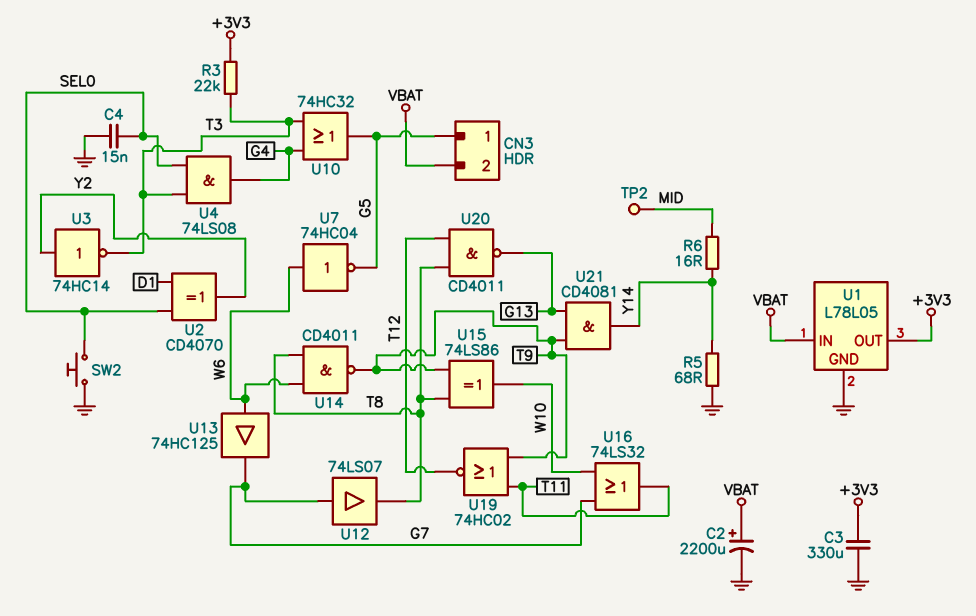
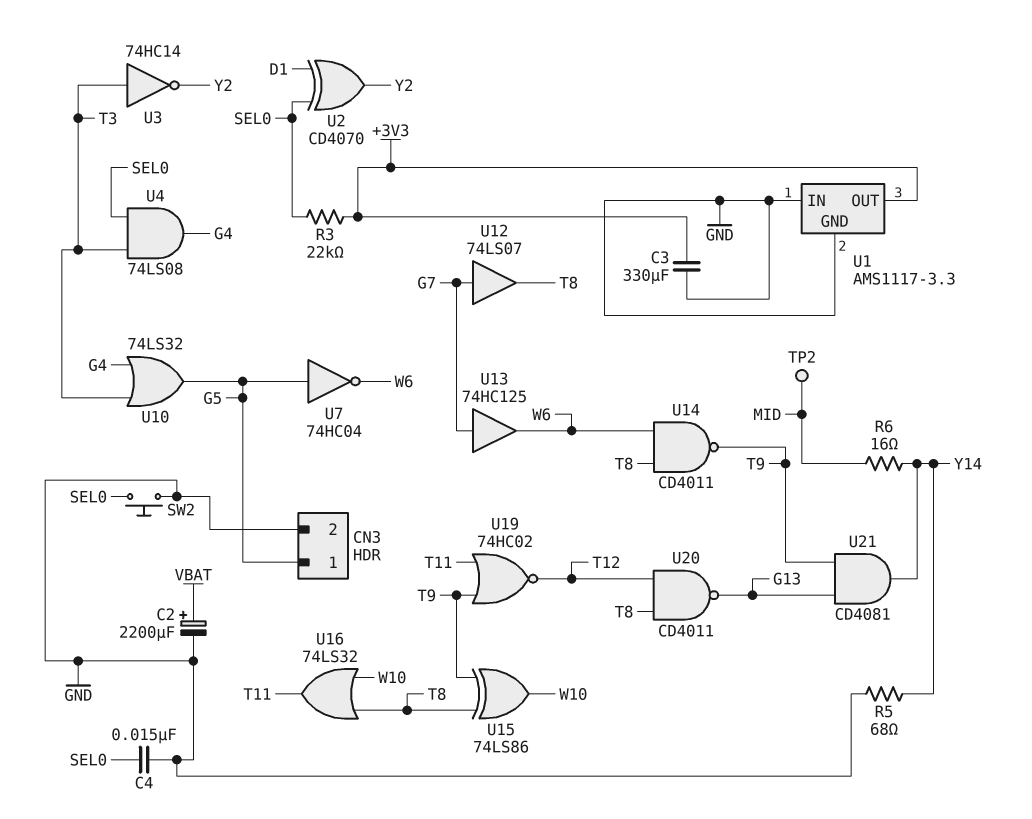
CN3 pin 2: VBAT -> GND
R3: 22k (+3V3, T3) -> 22k (+3V3, SEL0)
U1: L78L05 -> AMS1117-3.3
U1 pin IN: VBAT -> GND
U3: NOT 74HC14 (in Y2, out T3) -> NOT 74HC14 (in T3, out Y2)
U7: NOT 74HC04 (in W6, out G5) -> NOT 74HC04 (in G5, out W6)
U10: OR 74HC32 (in G4, in T3, out G5) -> OR 74LS32 (in G4, in T3, out G5)
U13: buffer 74HC125 (in W6, out G7) -> buffer 74HC125 (in G7, out W6)
U16: OR 74LS32 (in G7, in W10, out T11) -> OR 74LS32 (in T8, in W10, out T11)

